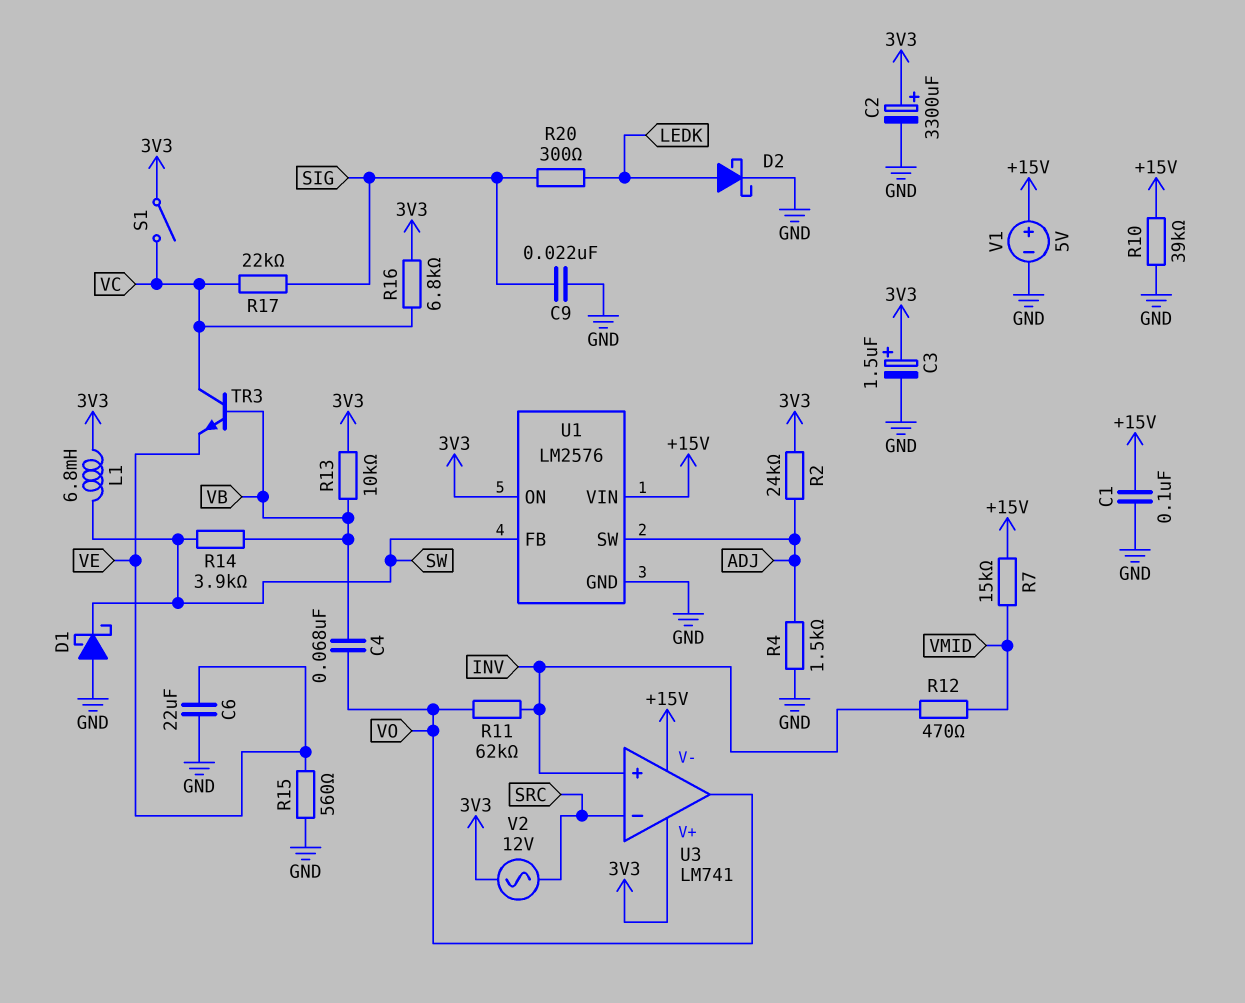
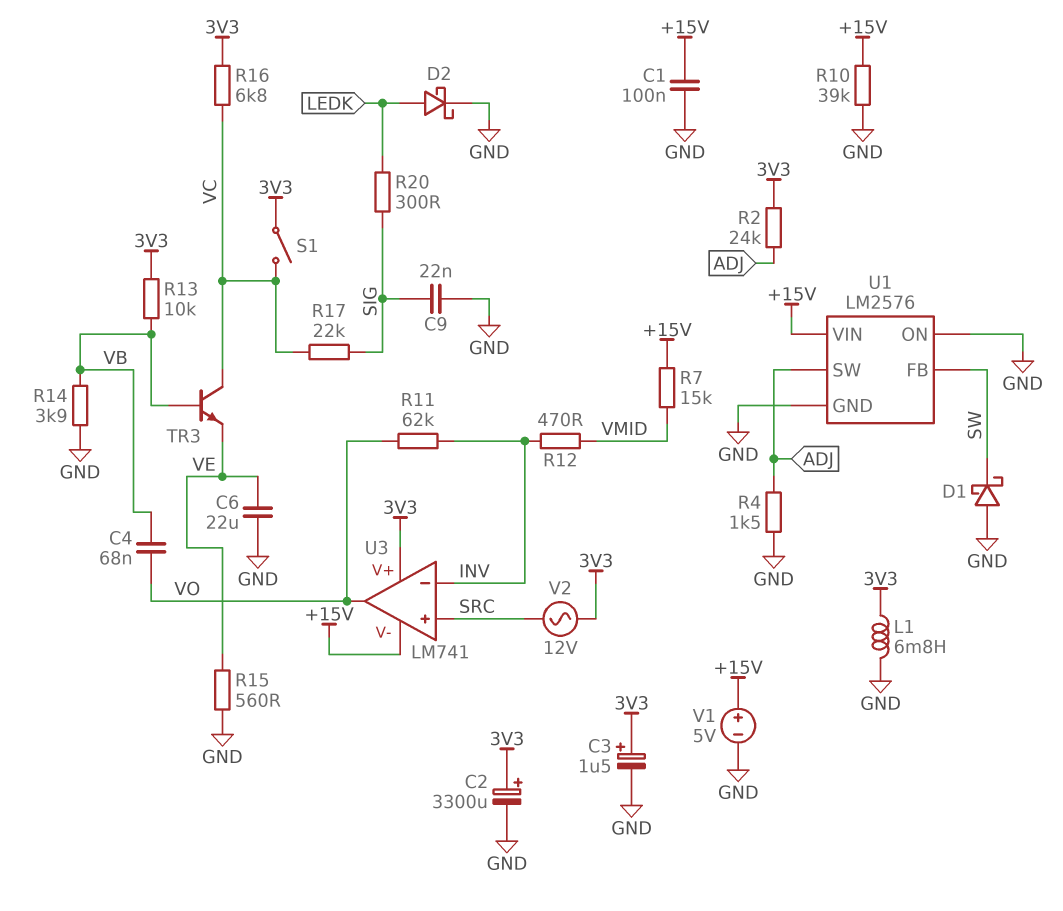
L1: 6.8mH (3V3, SW) -> 6.8mH (3V3, GND)
R14: 3.9k (SW, VB) -> 3.9k (GND, VB)
U1 pin ON: 3V3 -> GND
U3 pin in+: INV -> SRC
U3 pin in-: SRC -> INV

